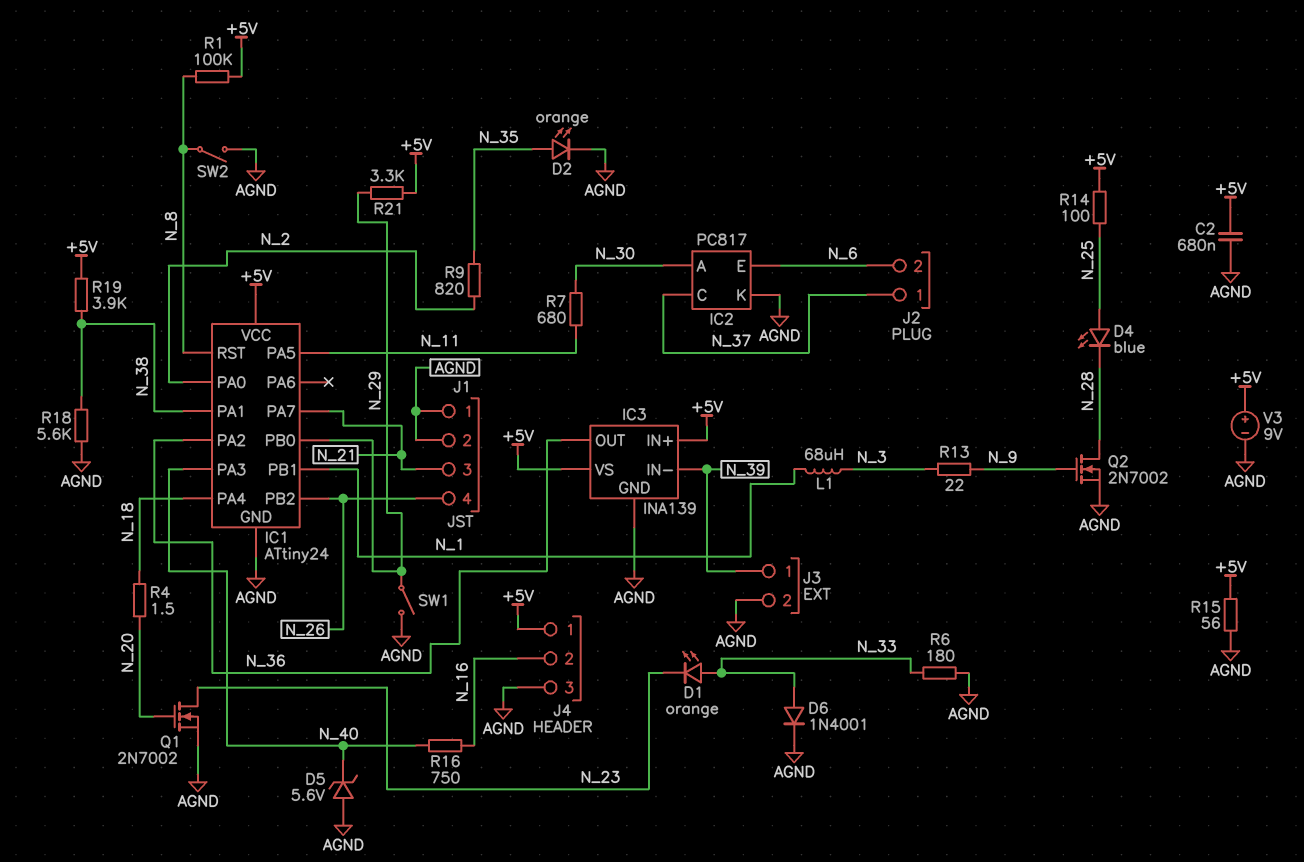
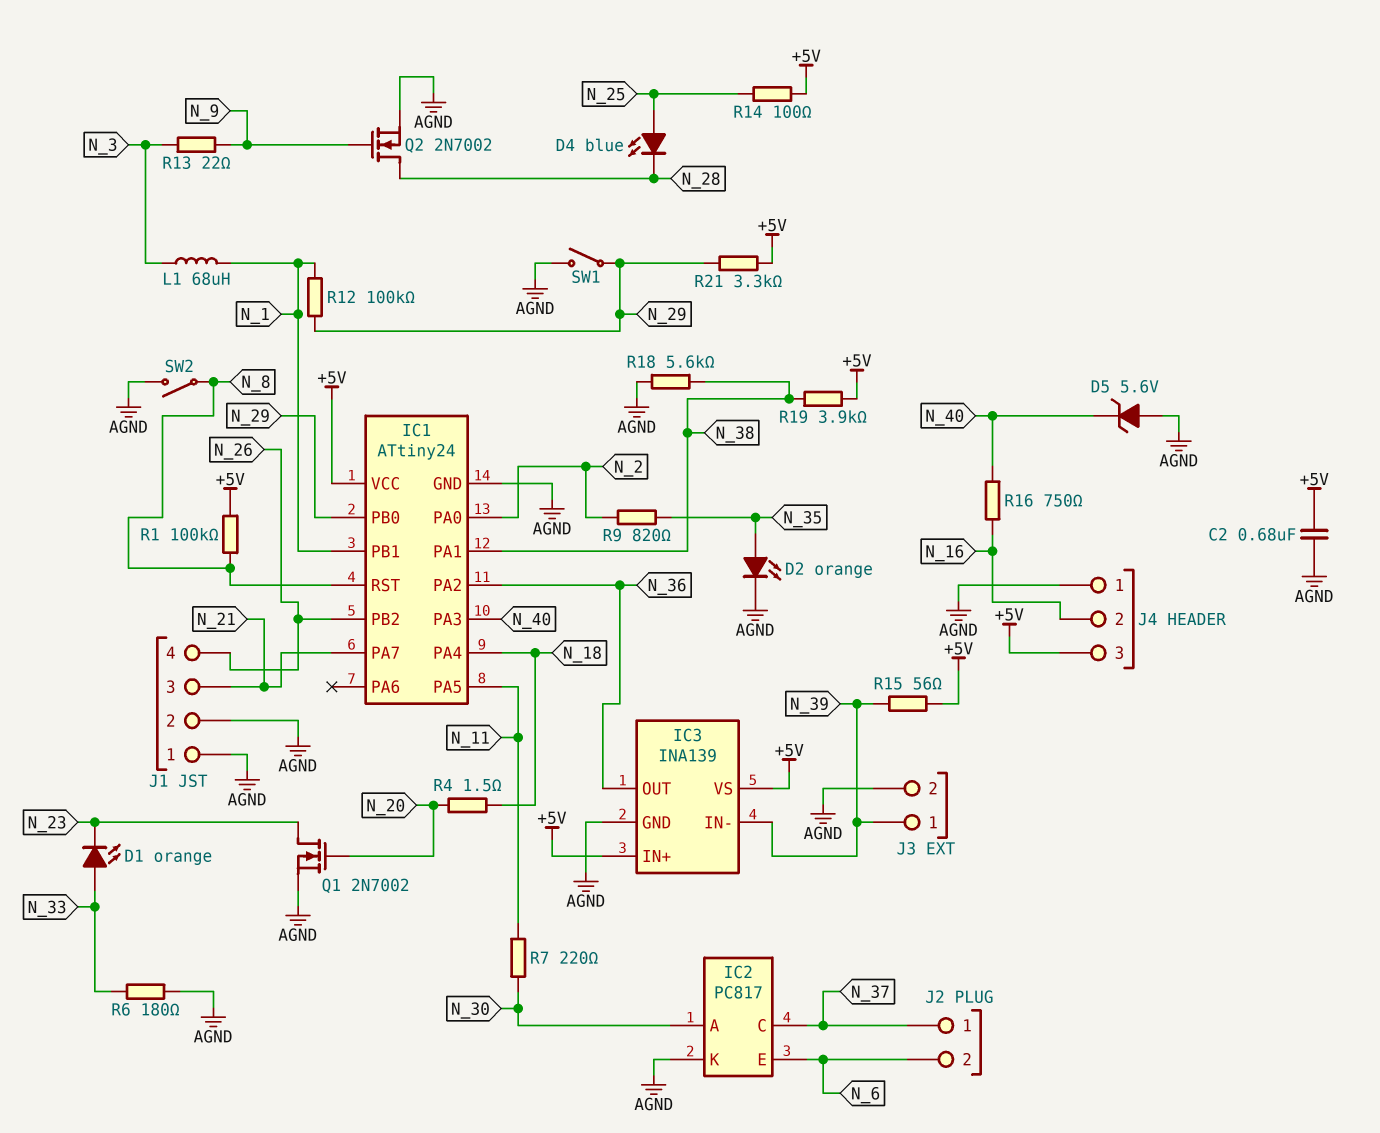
D6: diode 1N4001 (A N_33, K AGND) -> none
J4 pin 1: +5V -> AGND
J4 pin 3: AGND -> +5V
R7: 680 (N_11, N_30) -> 220 (N_11, N_30)
R12: none -> 100k (N_1, N_29)
R15: 56 (+5V, AGND) -> 56 (+5V, N_39)
V3: 9V (plus +5V, minus AGND) -> none

